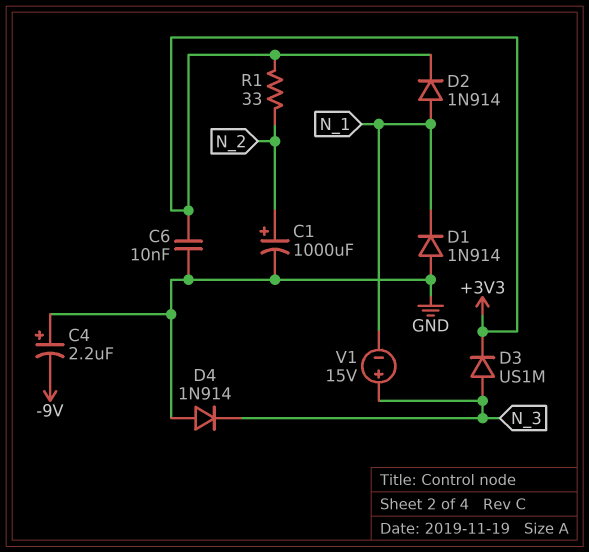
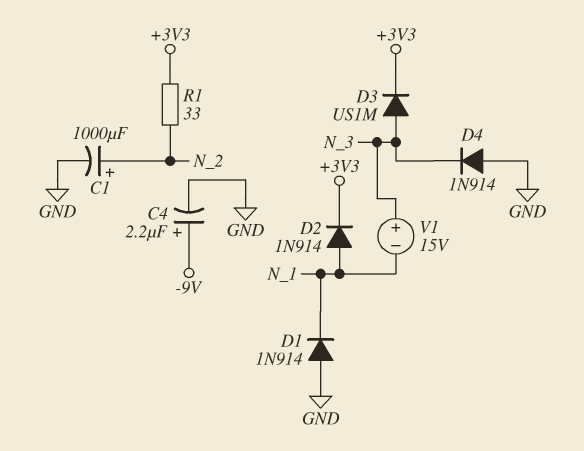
C4: 2.2uF (plus GND, minus -9V) -> 2.2uF (plus -9V, minus GND)
C6: 10nF (+3V3, GND) -> none

